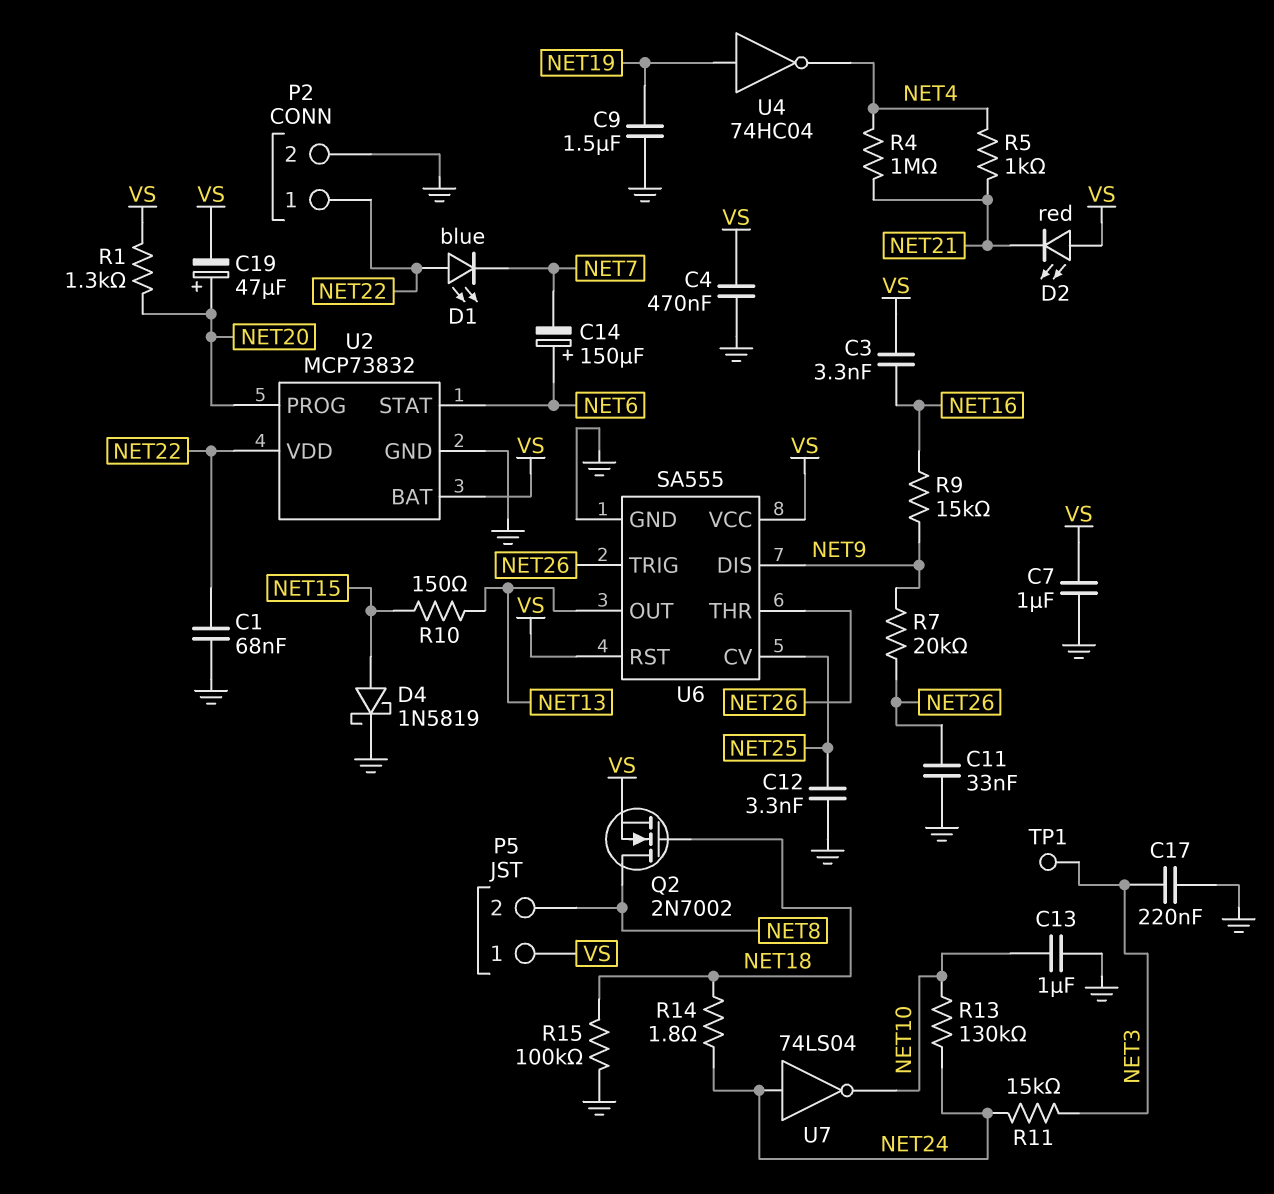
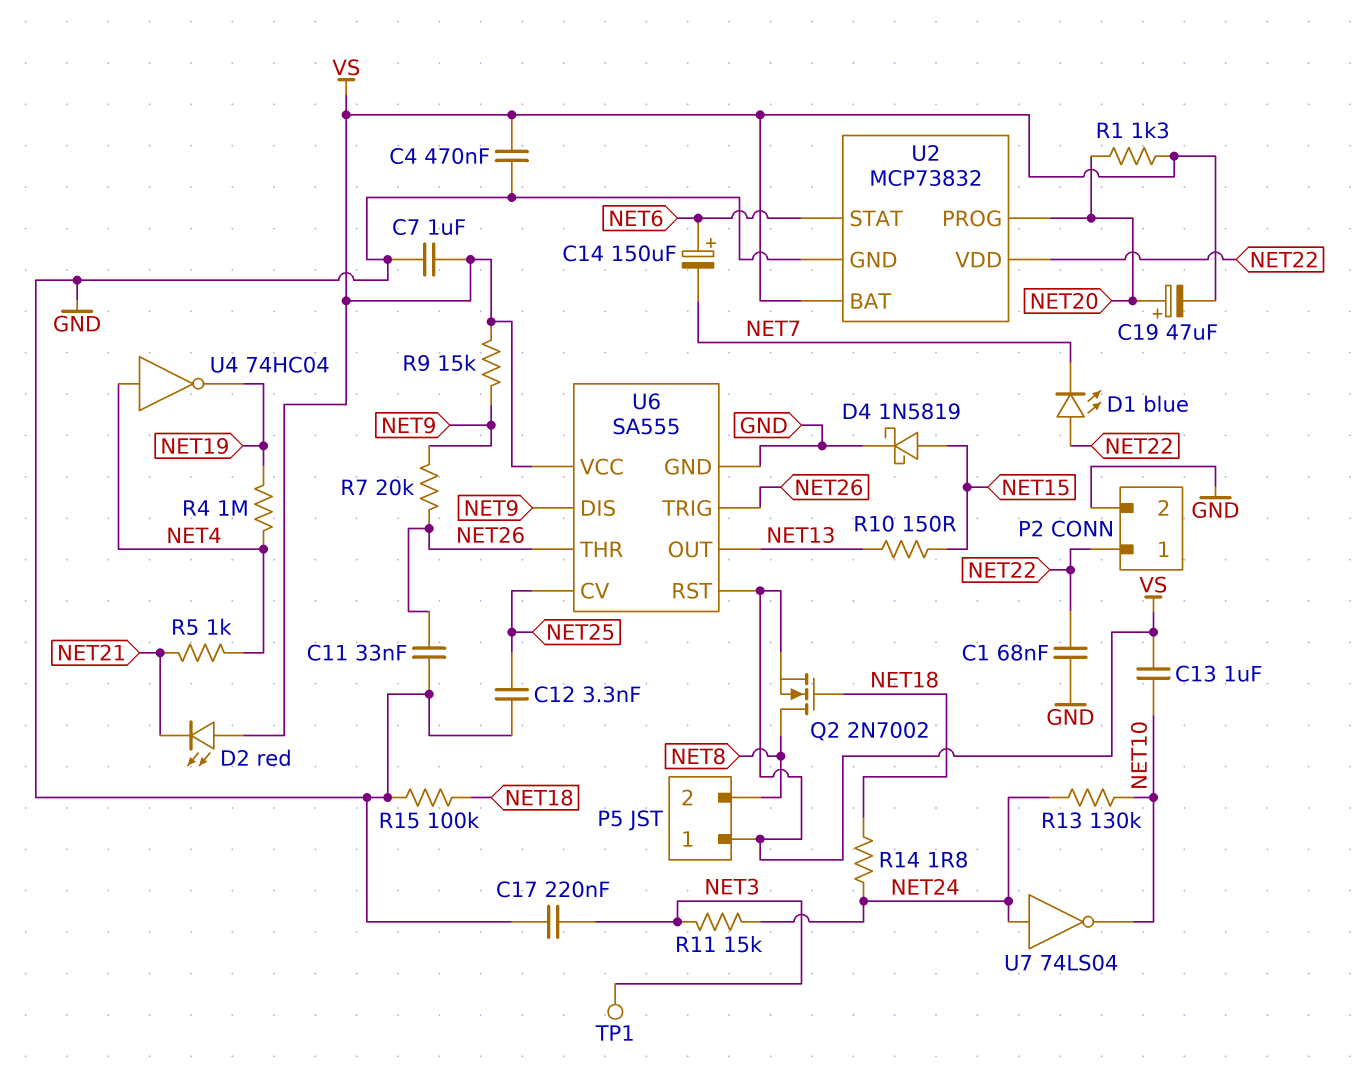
C3: 3.3nF (NET16, VS) -> none
C9: 1.5uF (GND, NET19) -> none
C13: 1uF (GND, NET10) -> 1uF (NET10, VS)
R4: 1M (NET4, NET21) -> 1M (NET4, NET19)
R9: 15k (NET9, NET16) -> 15k (NET9, VS)
U4: NOT 74HC04 (in NET19, out NET4) -> NOT 74HC04 (in NET4, out NET19)

